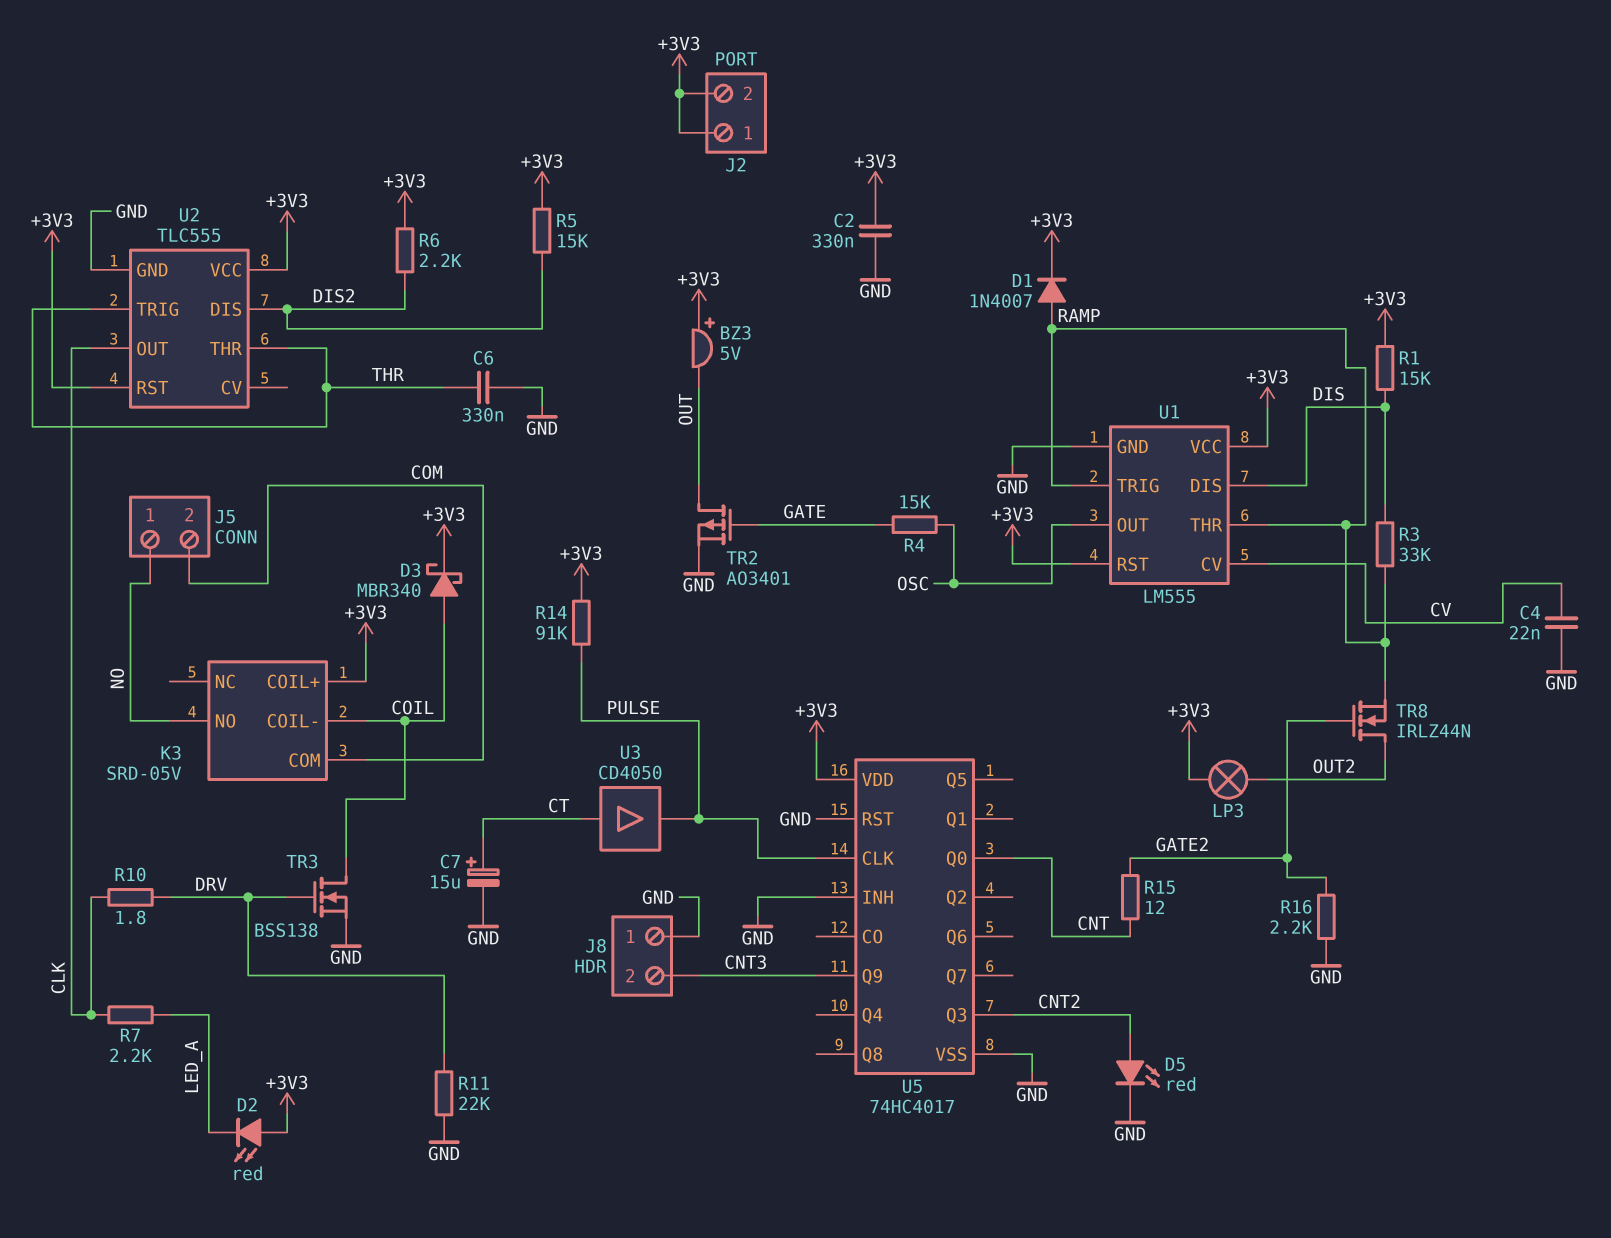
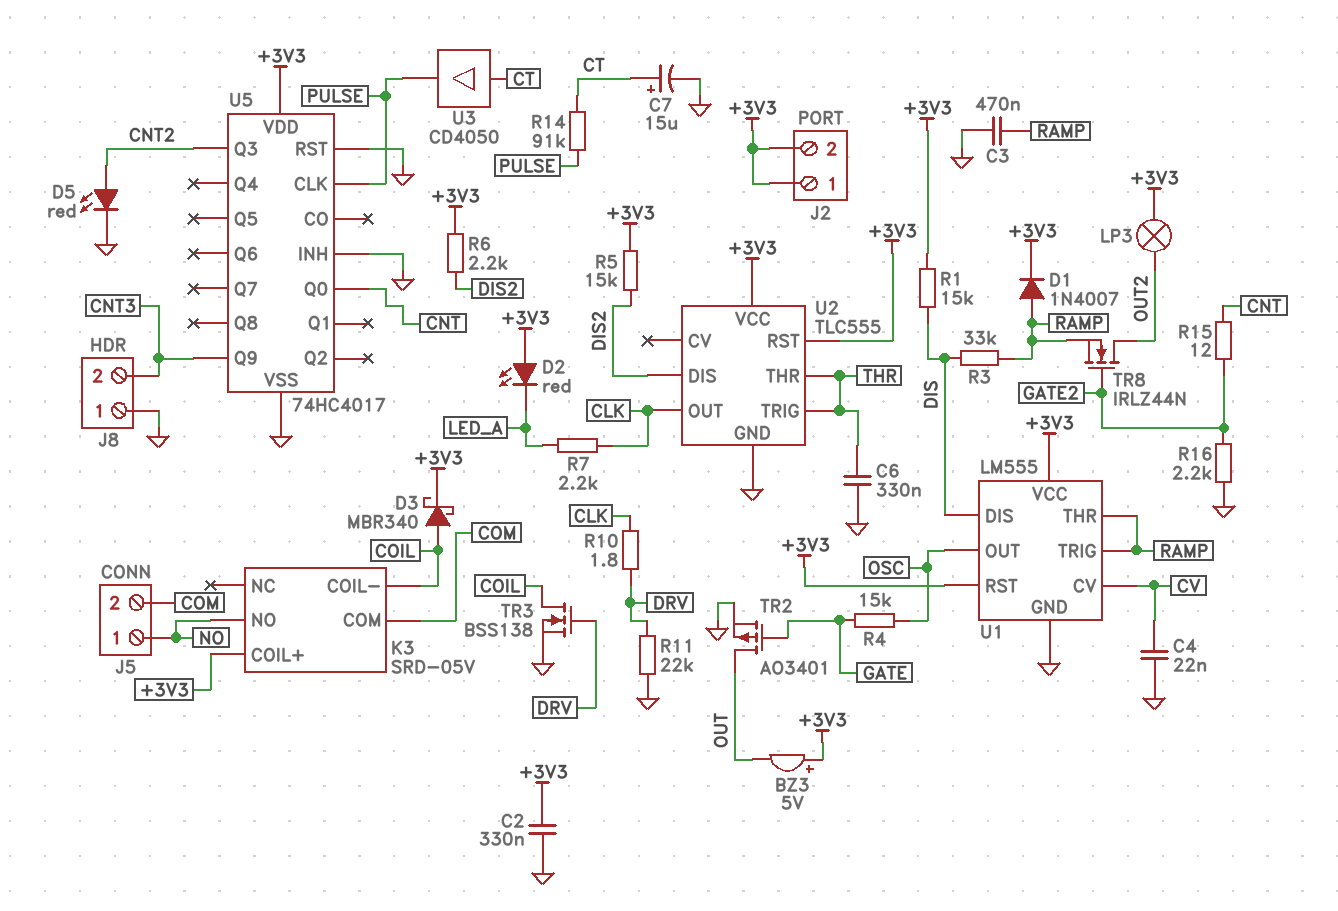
C3: none -> 470nF (GND, RAMP)
R14: 91k (+3V3, PULSE) -> 91k (CT, PULSE)

